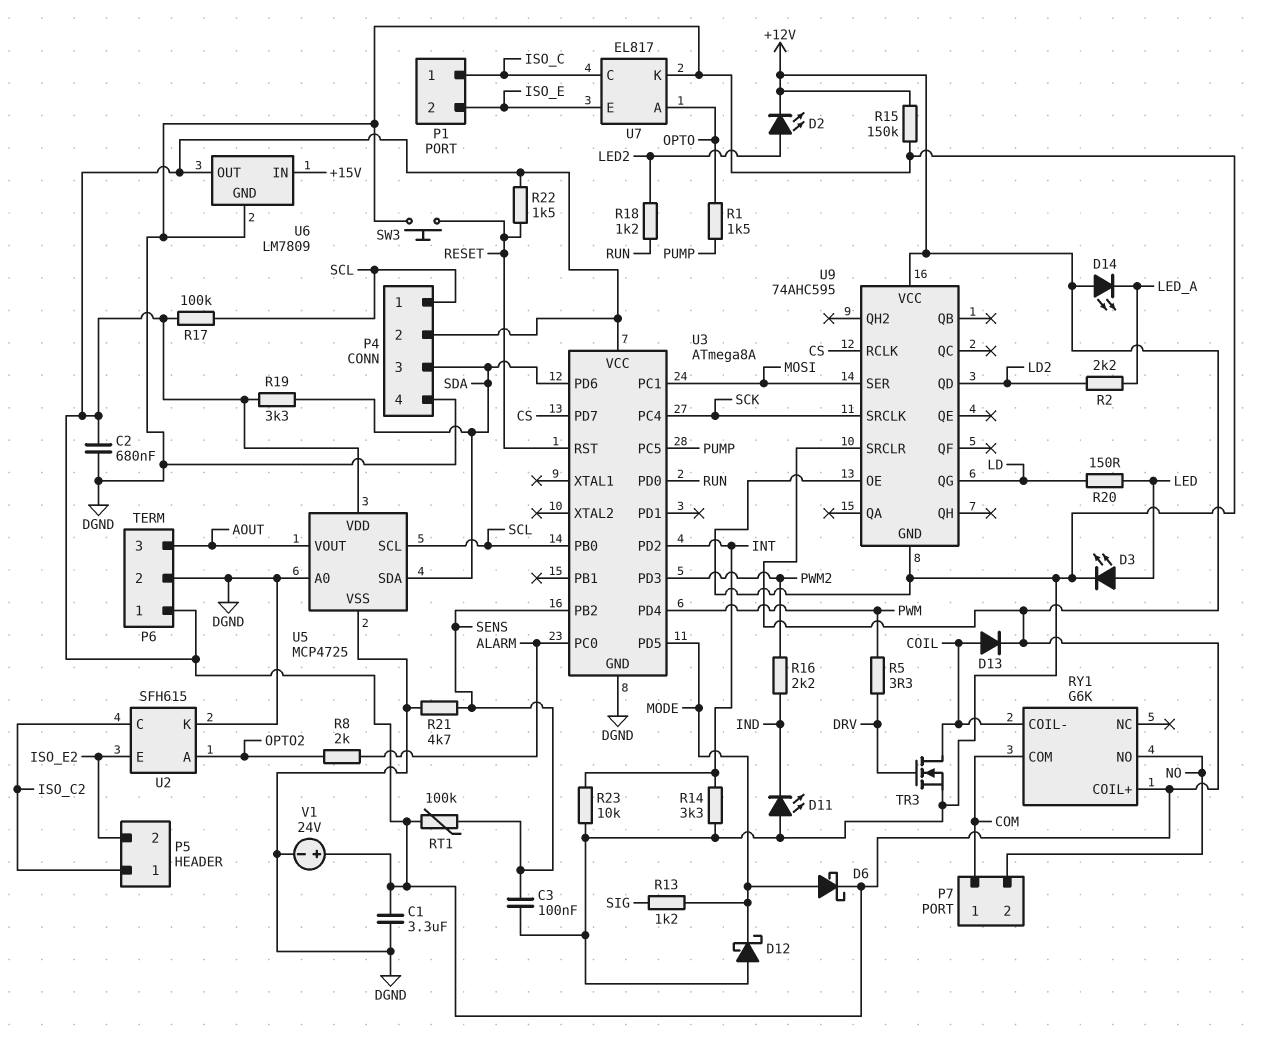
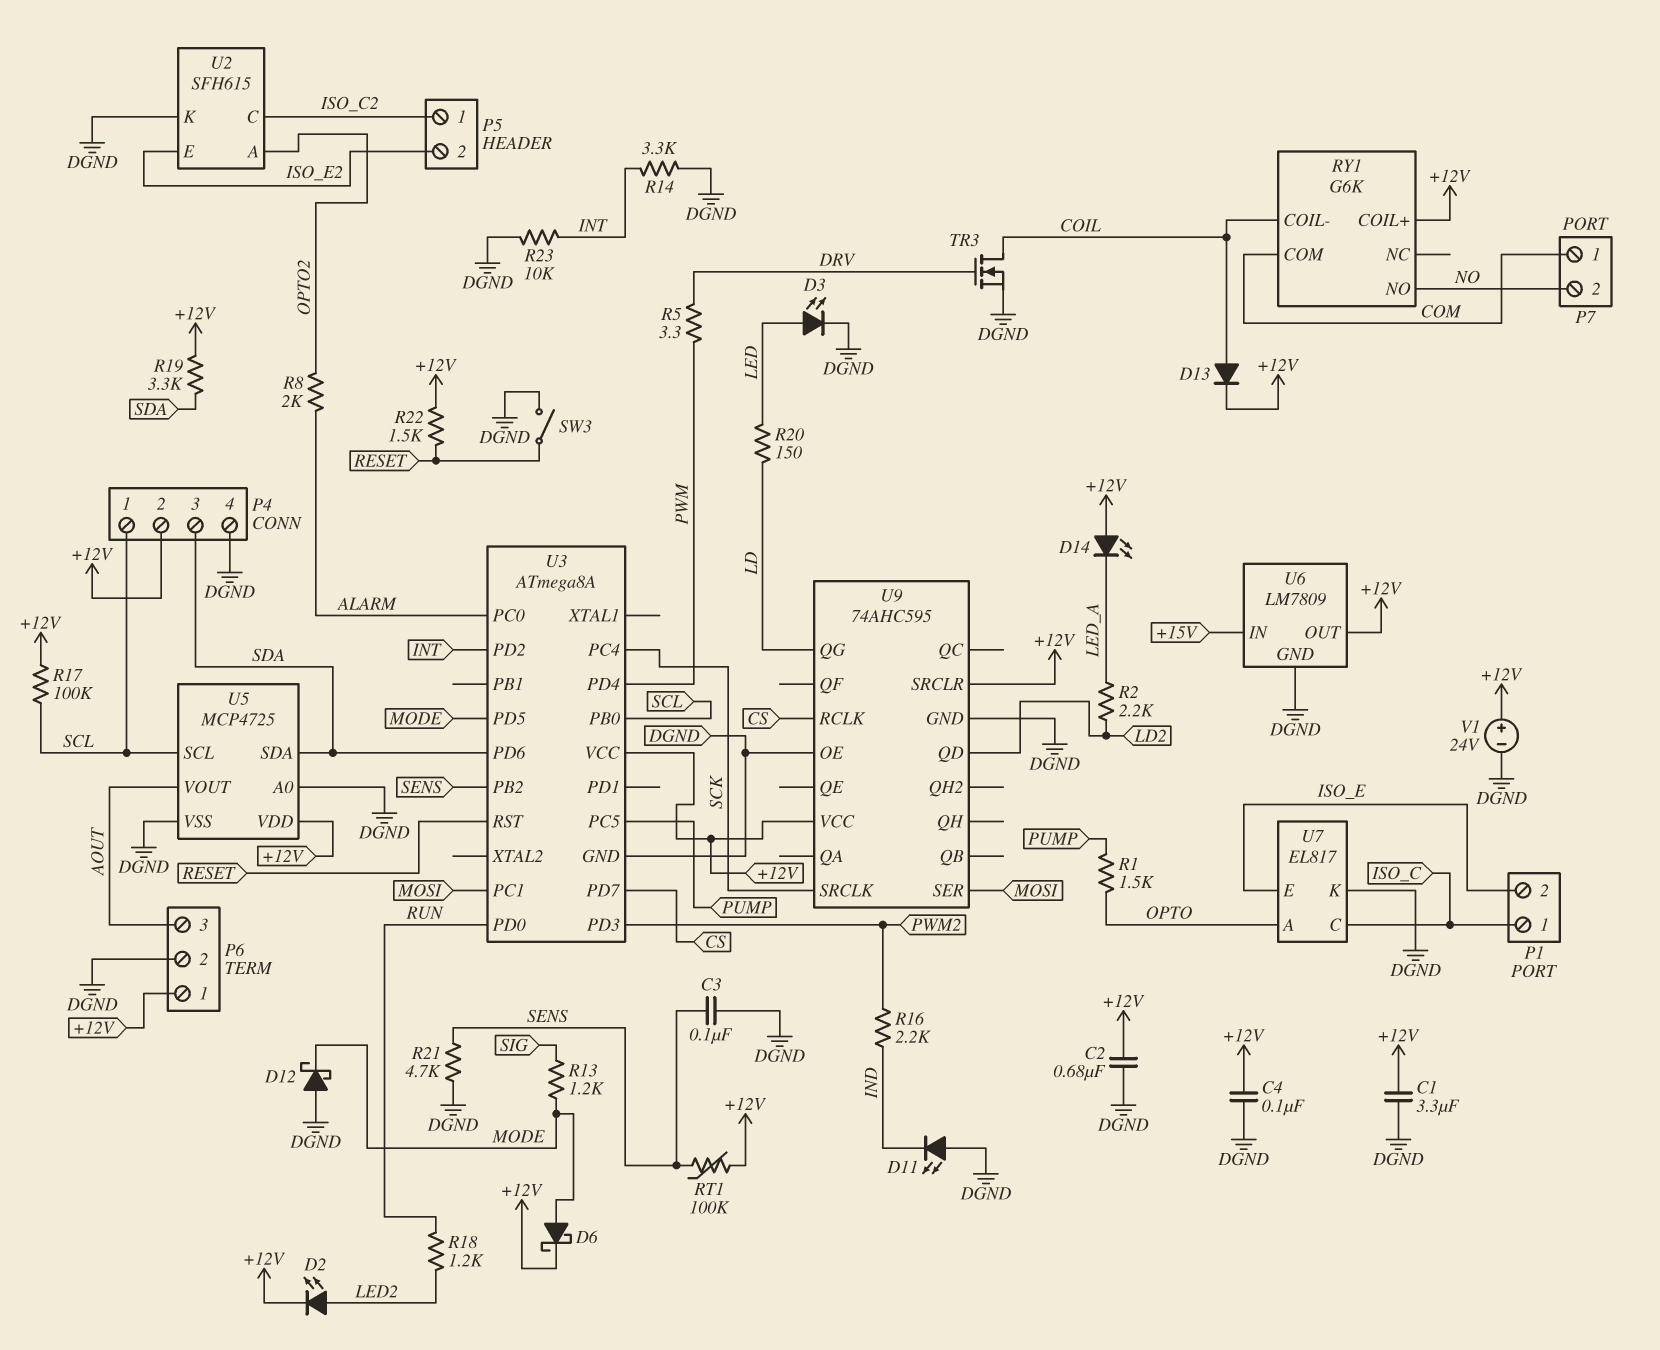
C4: none -> 100nF (+12V, DGND)
R15: 150k (+12V, DGND) -> none
SW3: button (DGND, RESET) -> switch (DGND, RESET)

